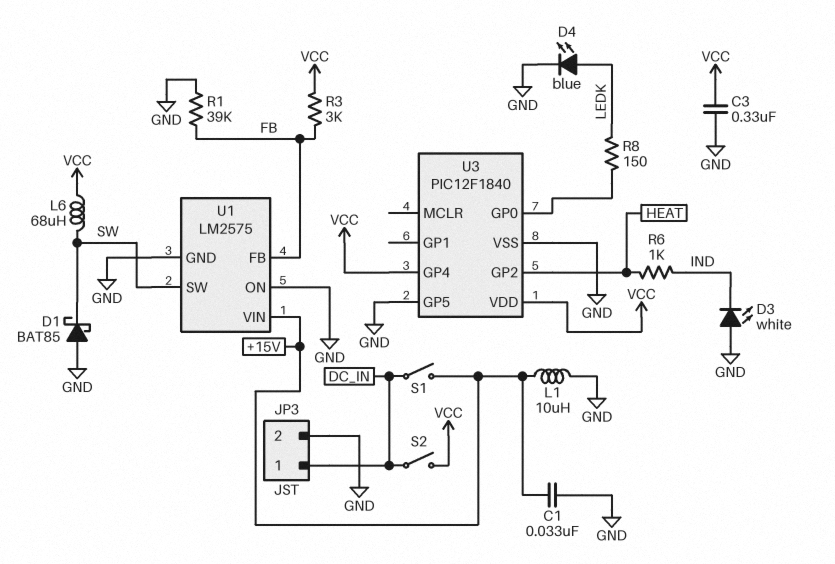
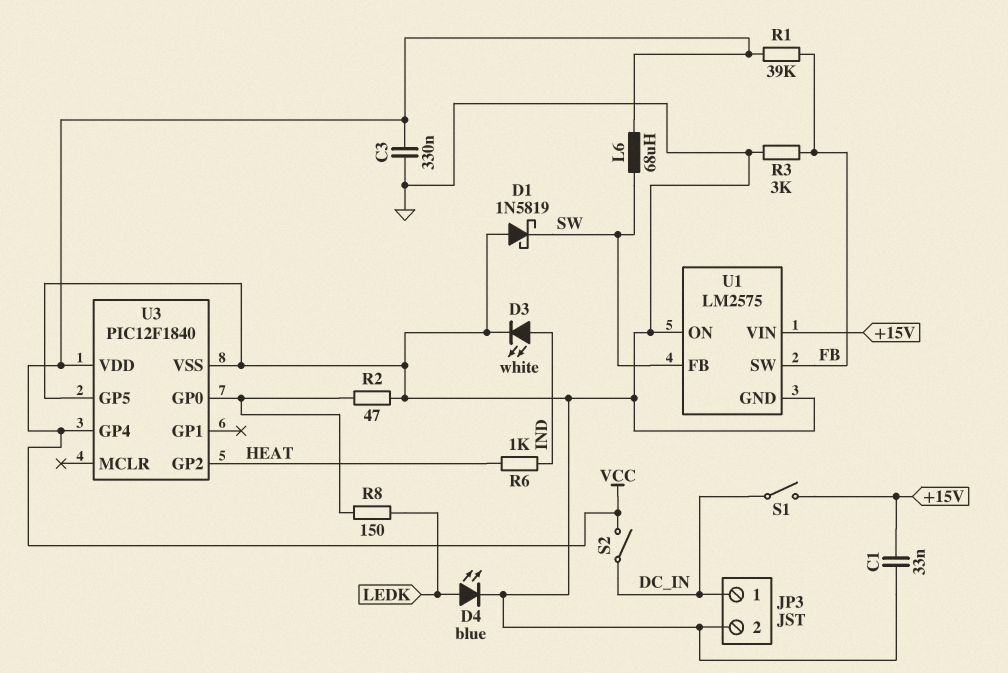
D1: schottky BAT85 (A GND, K SW) -> schottky 1N5819 (A GND, K SW)
D3: LED white (A GND, K IND) -> LED white (A IND, K GND)
L1: 10uH (+15V, GND) -> none
R1: 39k (FB, GND) -> 39k (FB, VCC)
R2: none -> 47 (GND, U3/GP0)
R3: 3k (FB, VCC) -> 3k (FB, GND)
U1 pin FB: FB -> SW
U1 pin SW: SW -> FB

